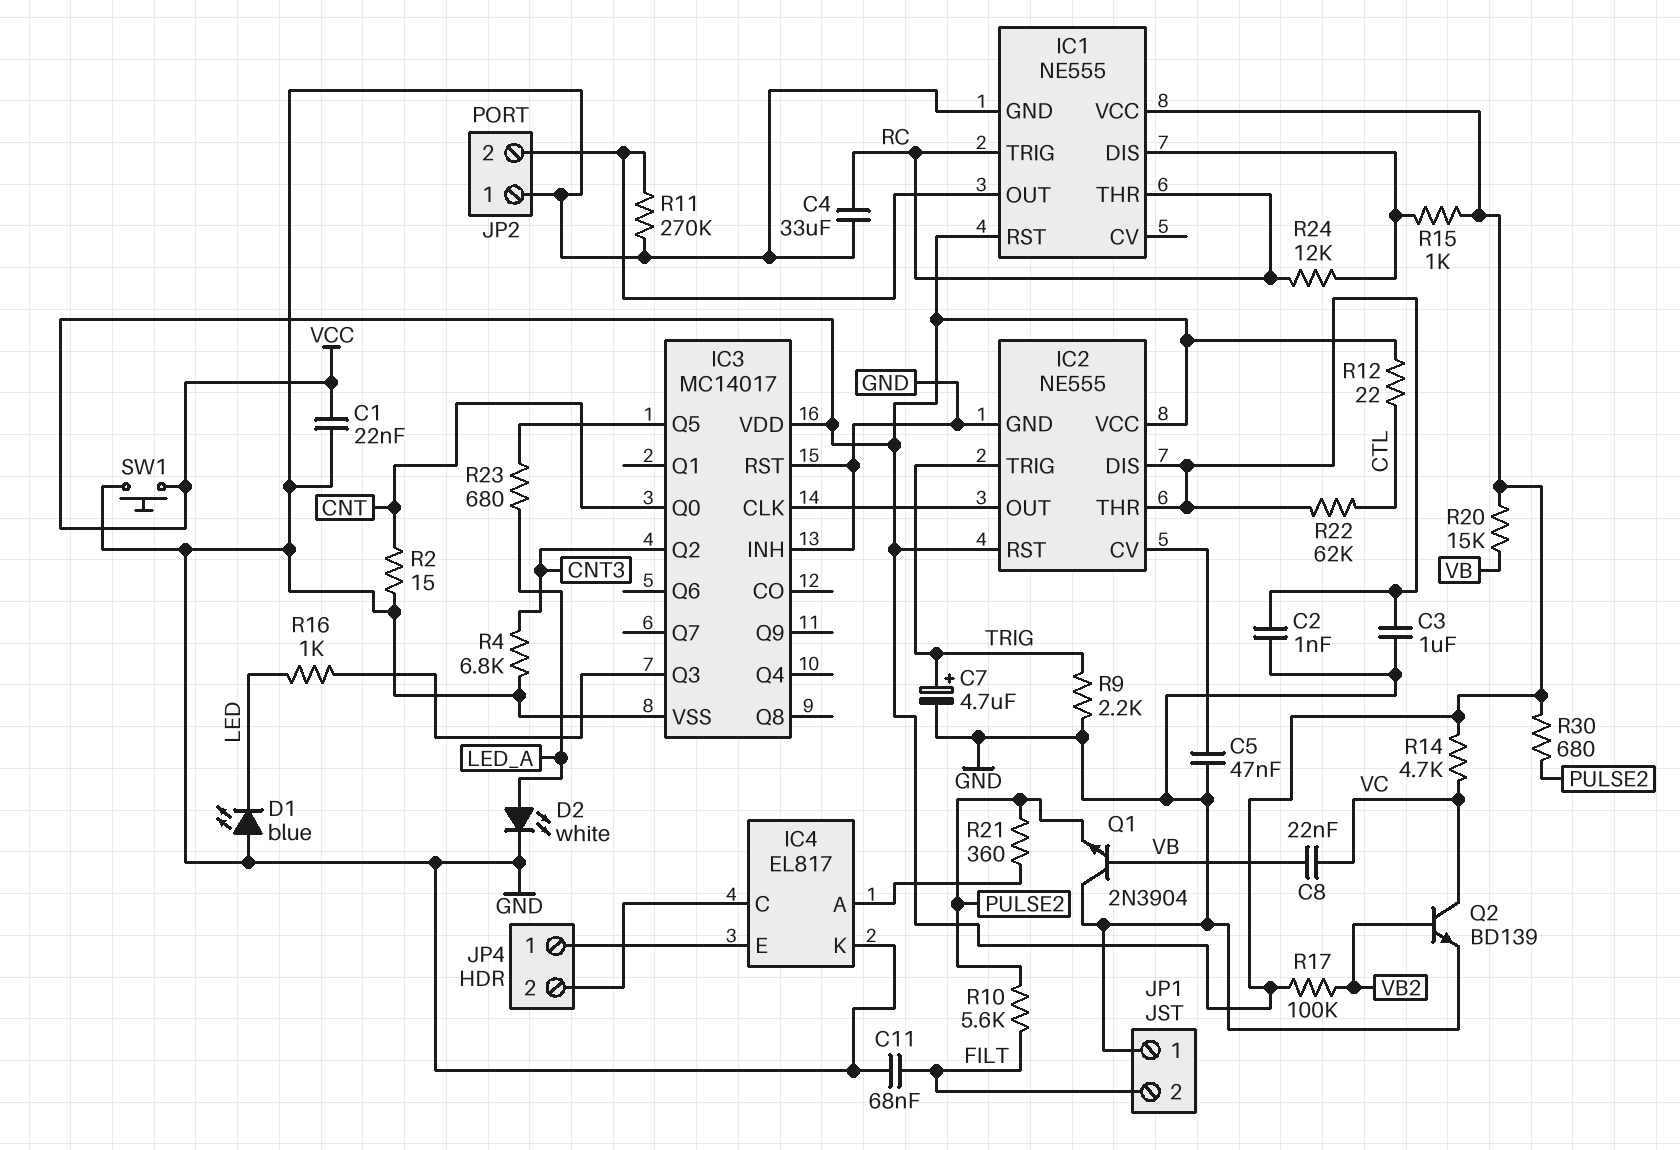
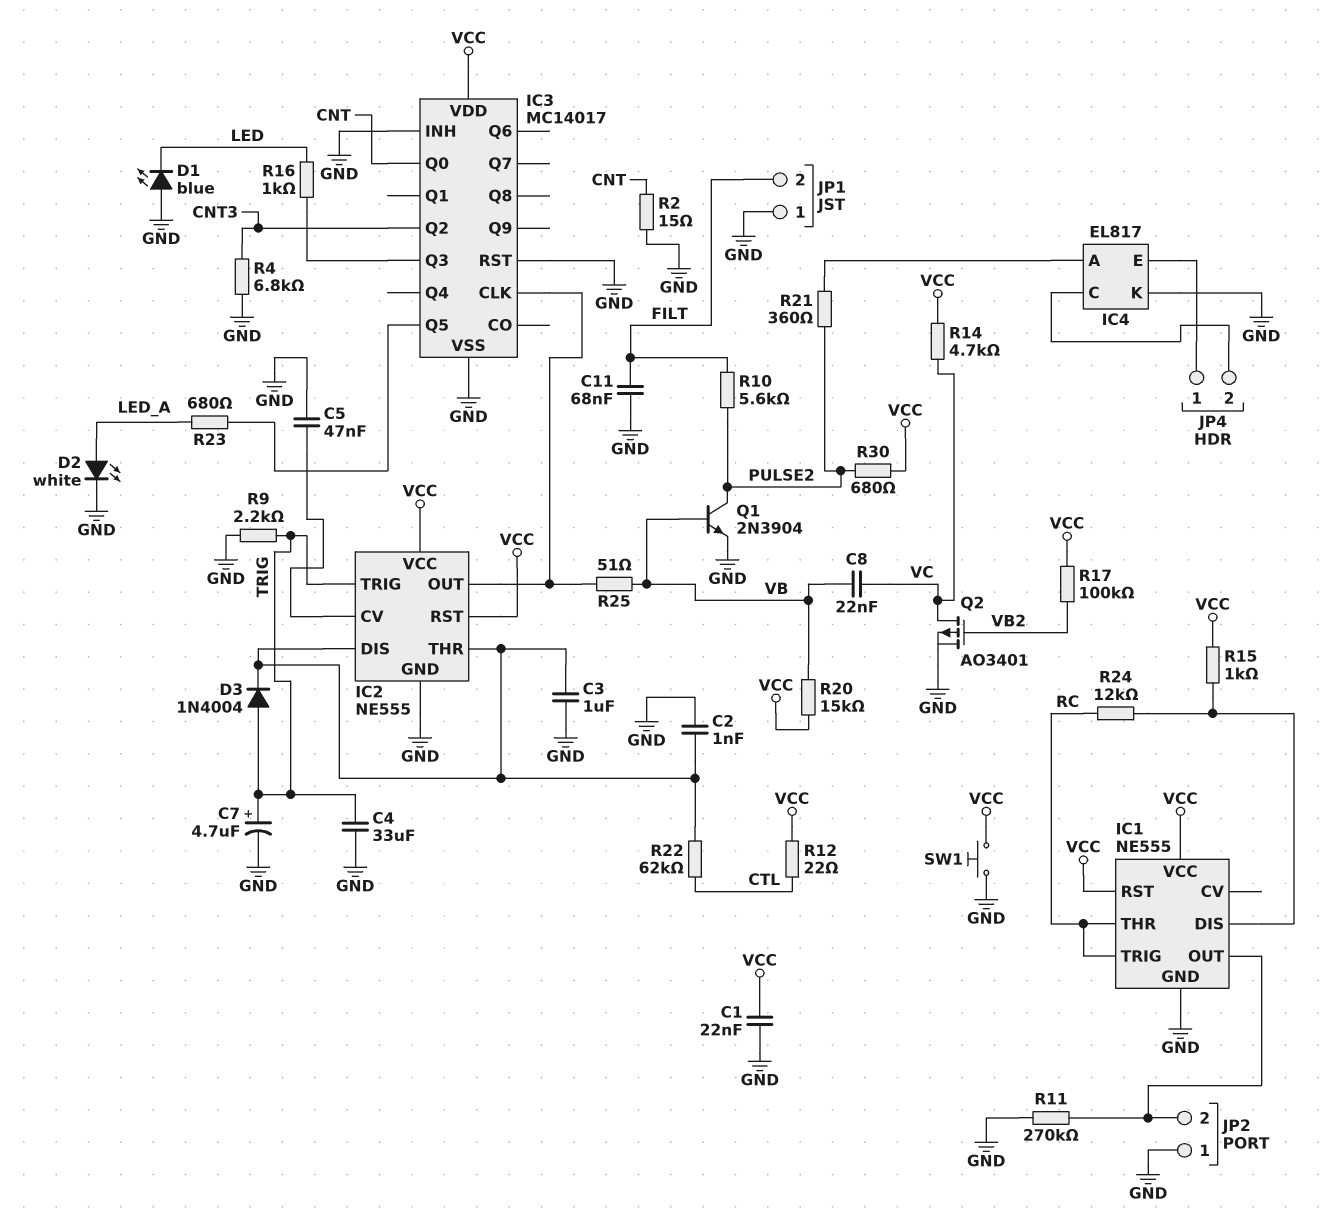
C4: 33uF (GND, RC) -> 33uF (GND, TRIG)
D3: none -> diode 1N4004 (A TRIG, K IC2/DIS)
Q1: NPN 2N3904 (B VB, C GND, E PULSE2) -> NPN 2N3904 (B VB, C PULSE2, E GND)
Q2: NPN BD139 (B VB2, C VC, E GND) -> PMOS AO3401 (G VB2, D VC, S GND)
R25: none -> 51 (IC2/OUT, VB)

